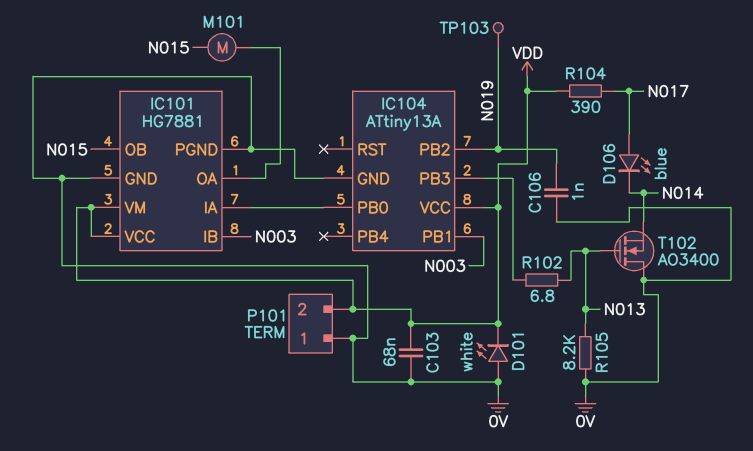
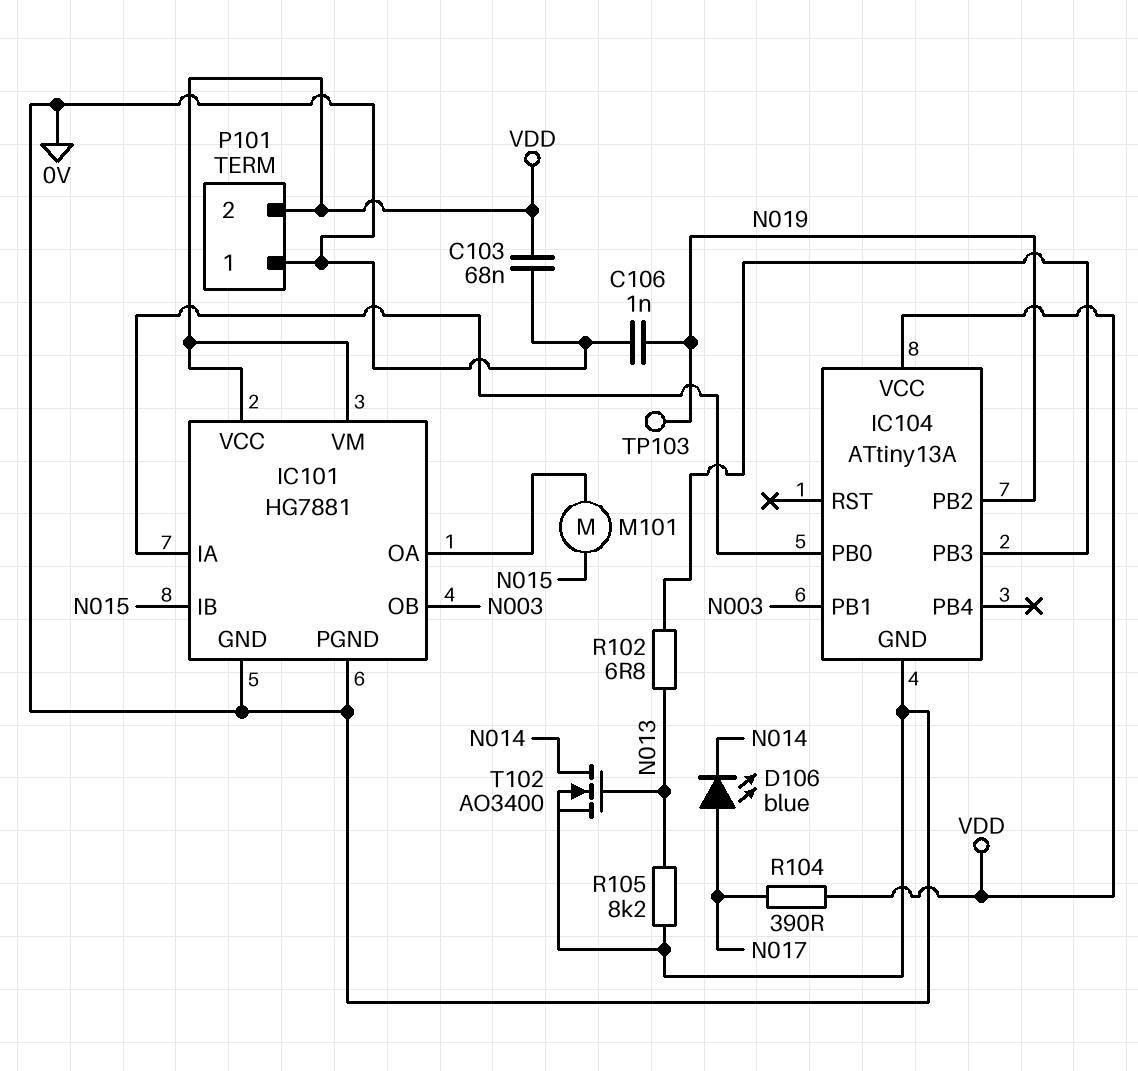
D101: LED white (A 0V, K VDD) -> none
IC101 pin IB: N003 -> N015
IC101 pin OB: N015 -> N003
T102: NMOS AO3400 (G N013, D 0V, S N014) -> NMOS AO3400 (G N013, D N014, S 0V)

